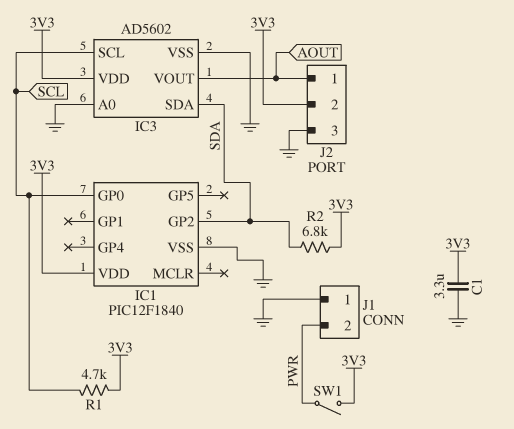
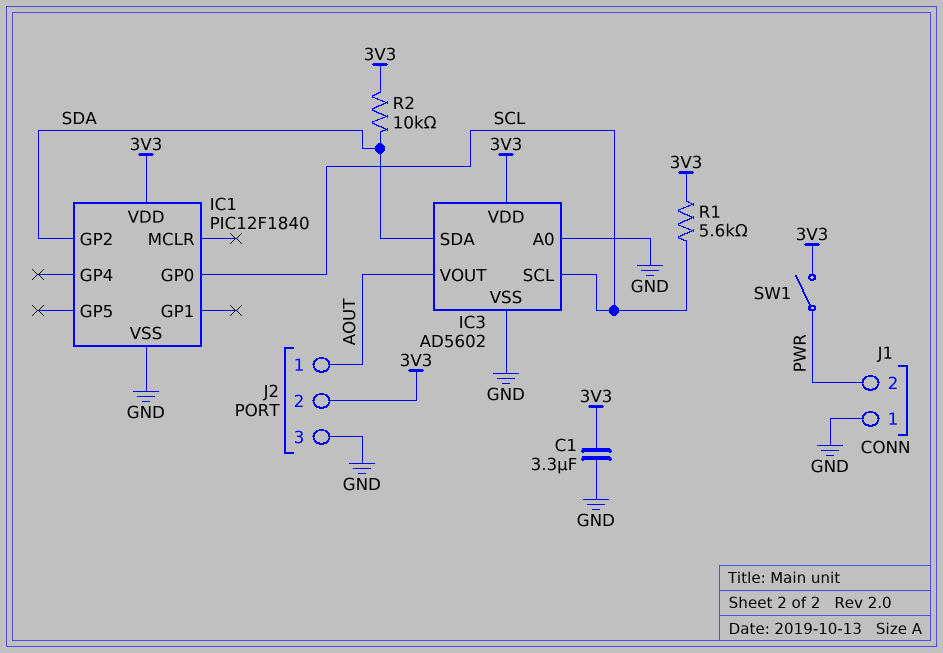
R1: 4.7k (3V3, SCL) -> 5.6k (3V3, SCL)
R2: 6.8k (3V3, SDA) -> 10k (3V3, SDA)

